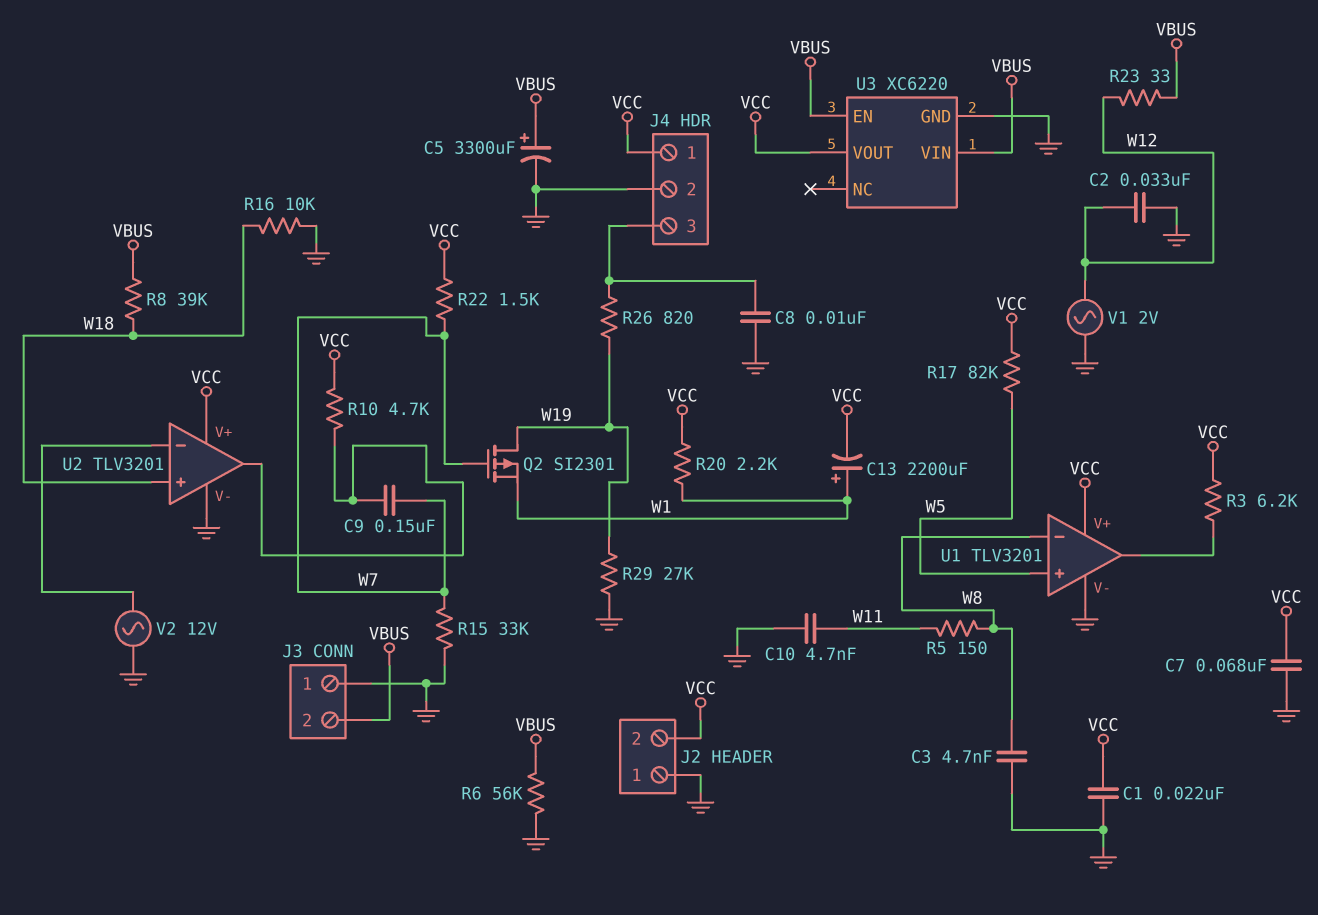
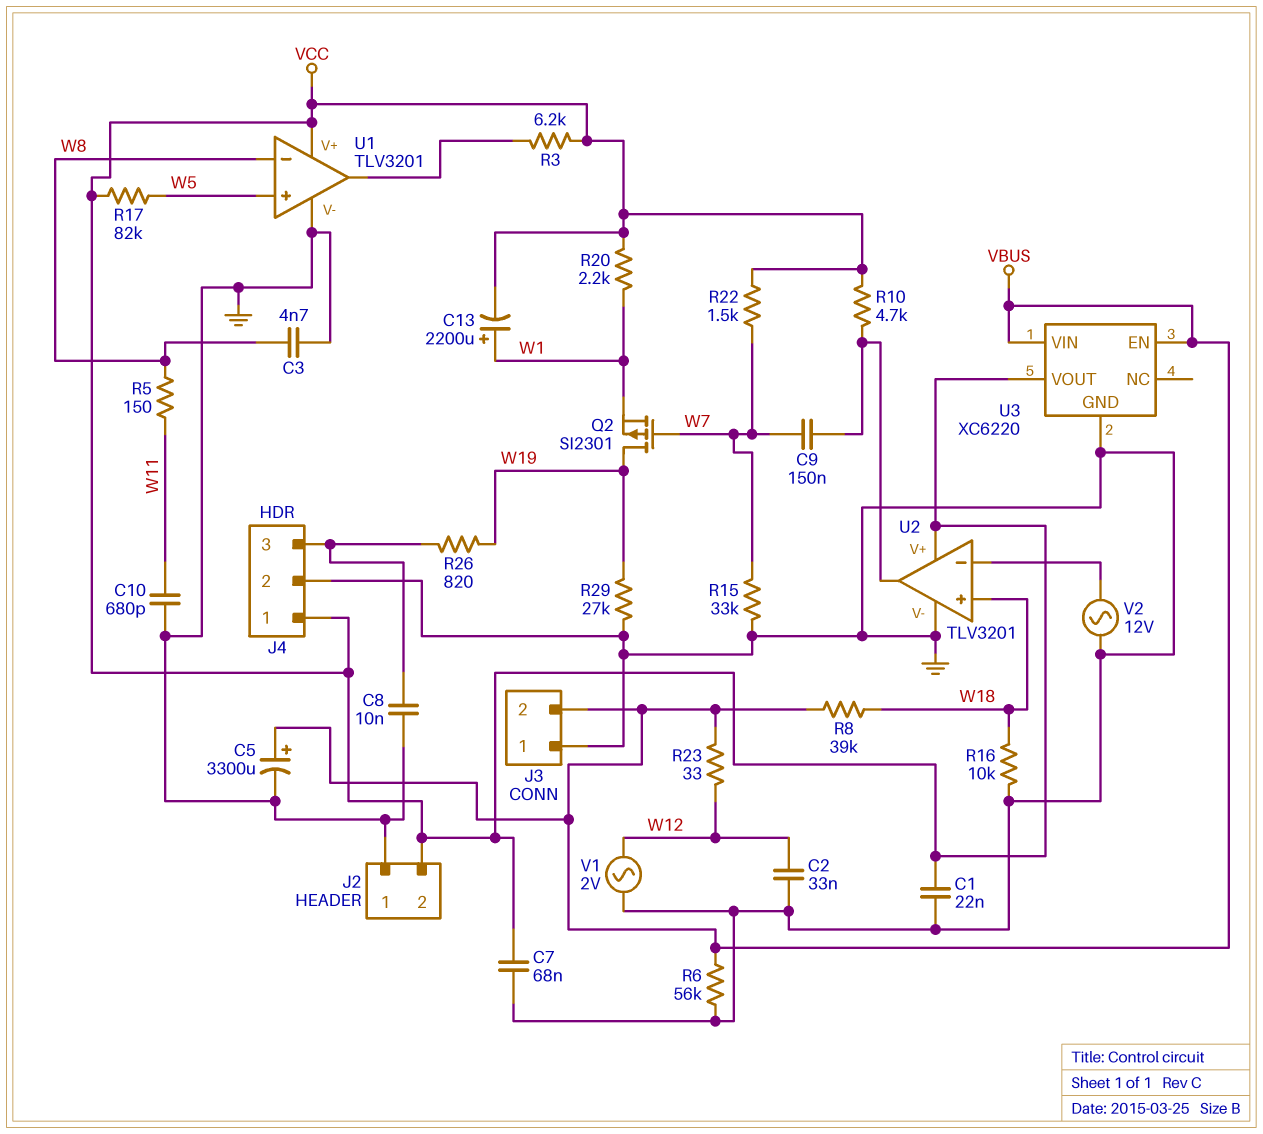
C10: 4.7nF (GND, W11) -> 680pF (GND, W11)

